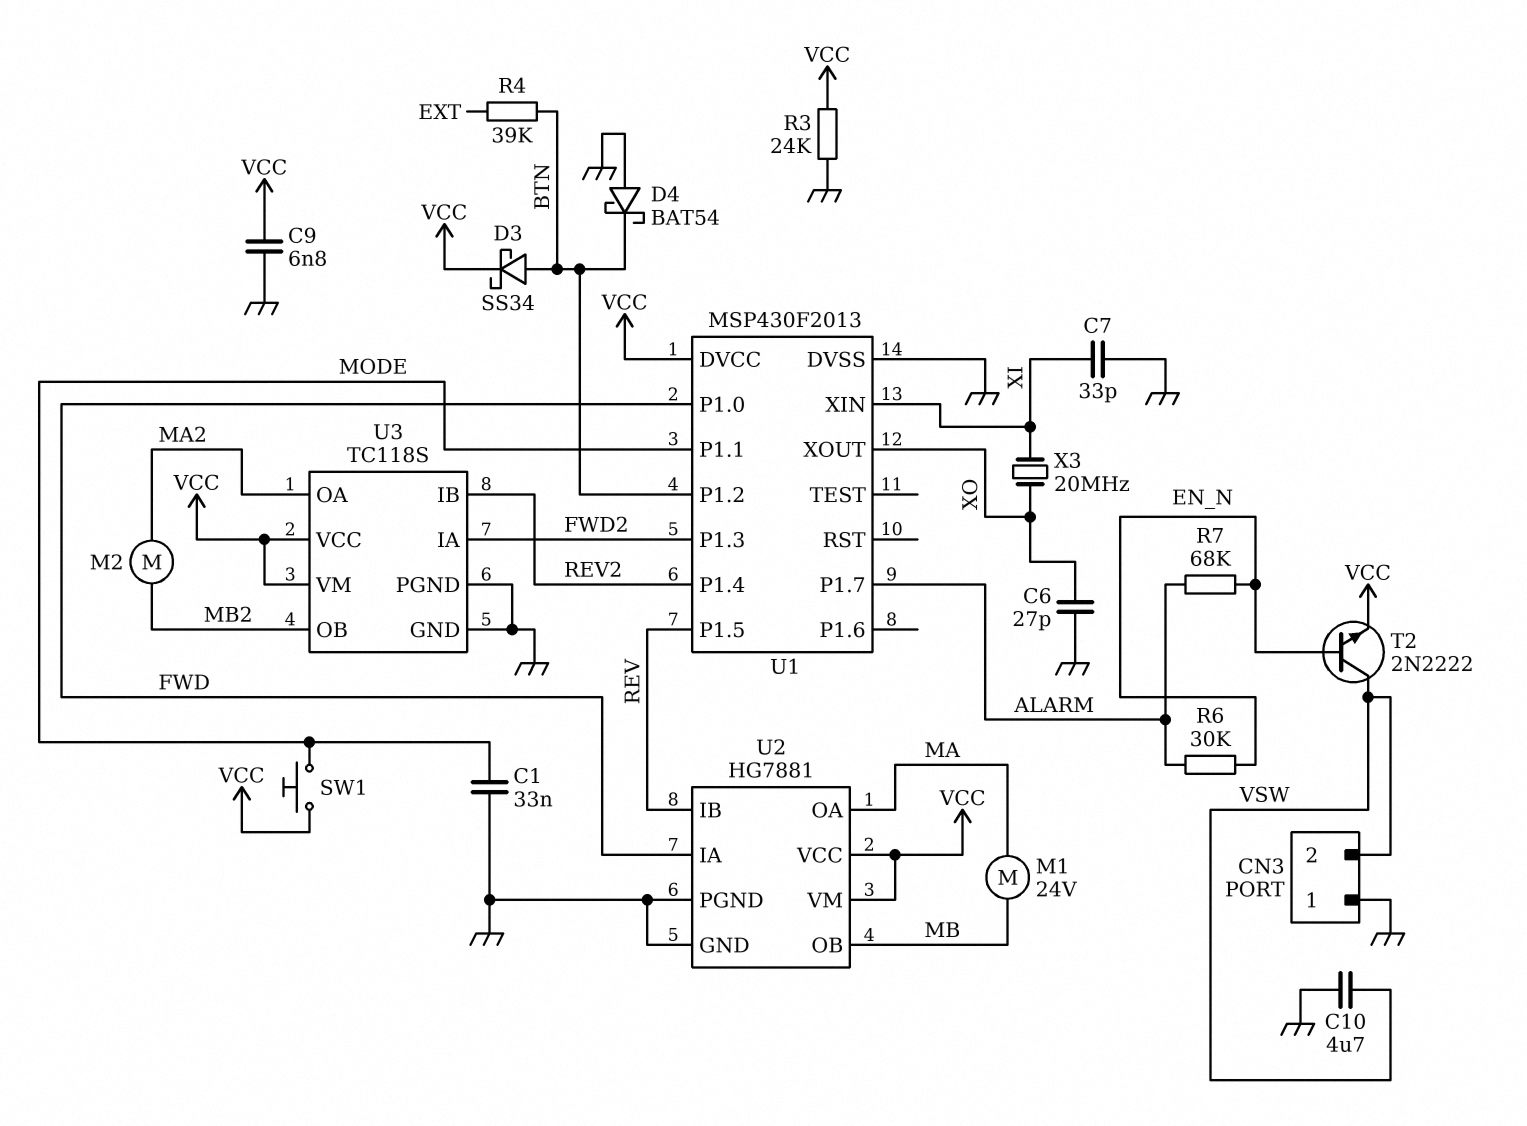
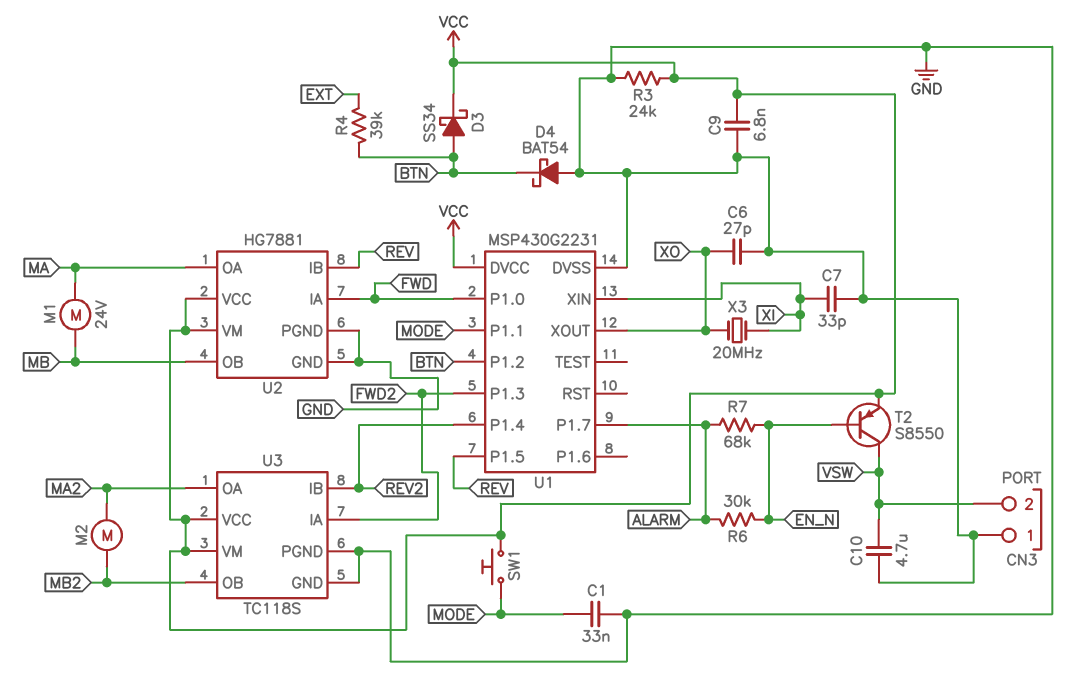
T2: NPN 2N2222 (B EN_N, C VSW, E VCC) -> PNP S8550 (B EN_N, C VSW, E VCC)
U1: MSP430F2013 -> MSP430G2231

